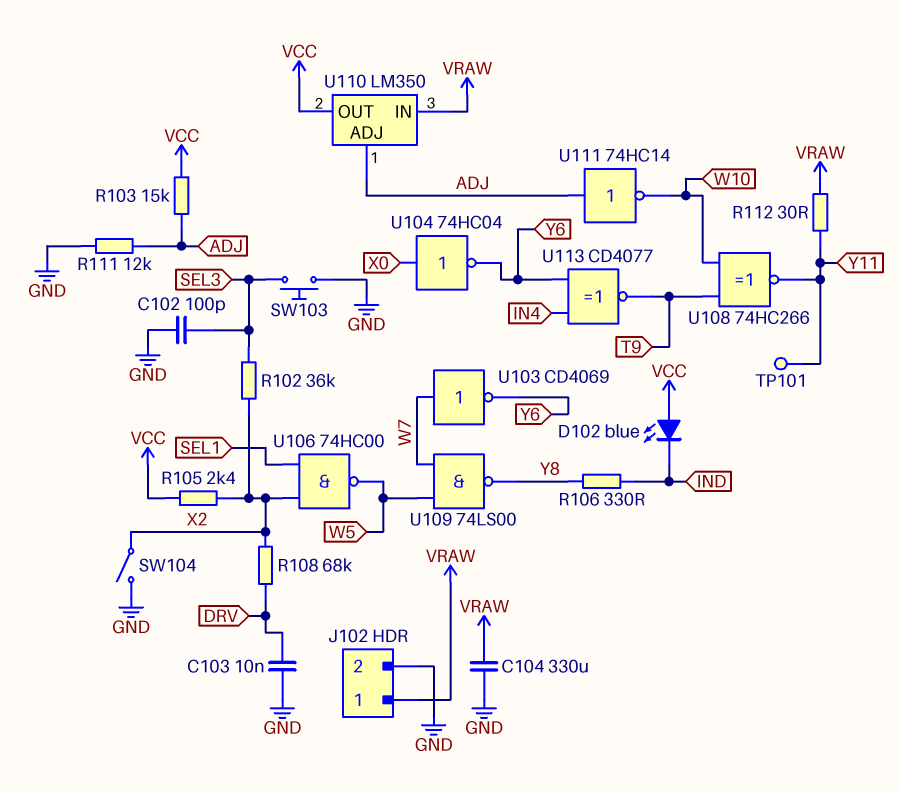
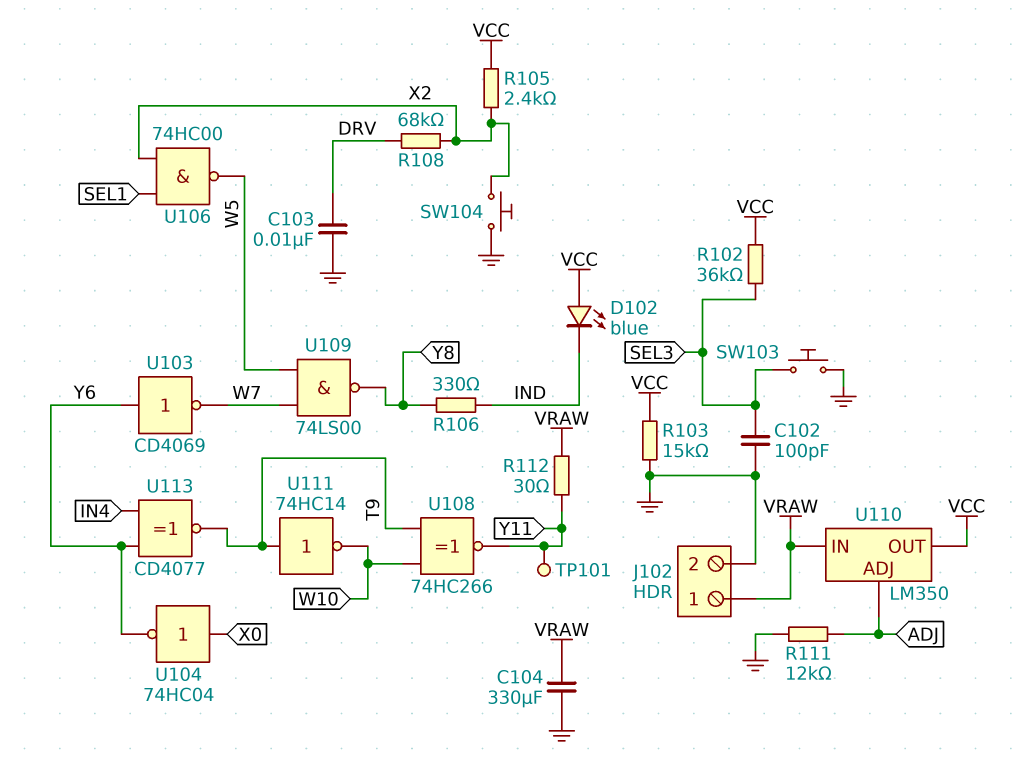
R102: 36k (SEL3, X2) -> 36k (SEL3, VCC)
R103: 15k (ADJ, VCC) -> 15k (GND, VCC)
SW104: switch (GND, X2) -> button (GND, X2)
U103: NOT CD4069 (in W7, out Y6) -> NOT CD4069 (in Y6, out W7)
U111: NOT 74HC14 (in ADJ, out W10) -> NOT 74HC14 (in T9, out W10)

